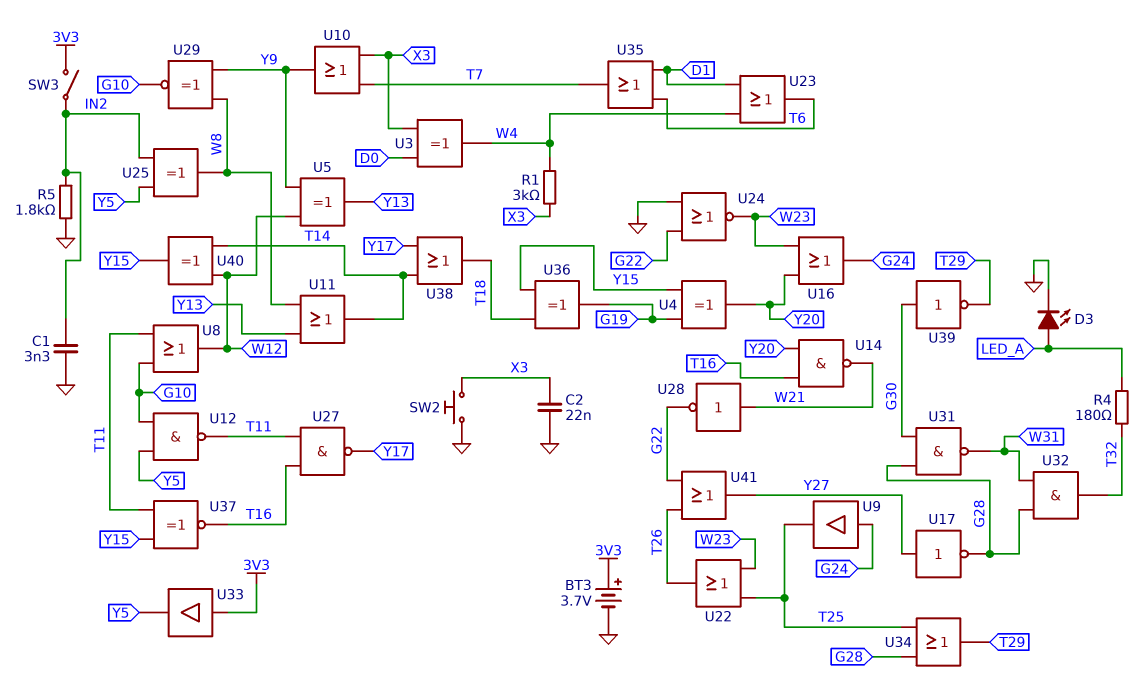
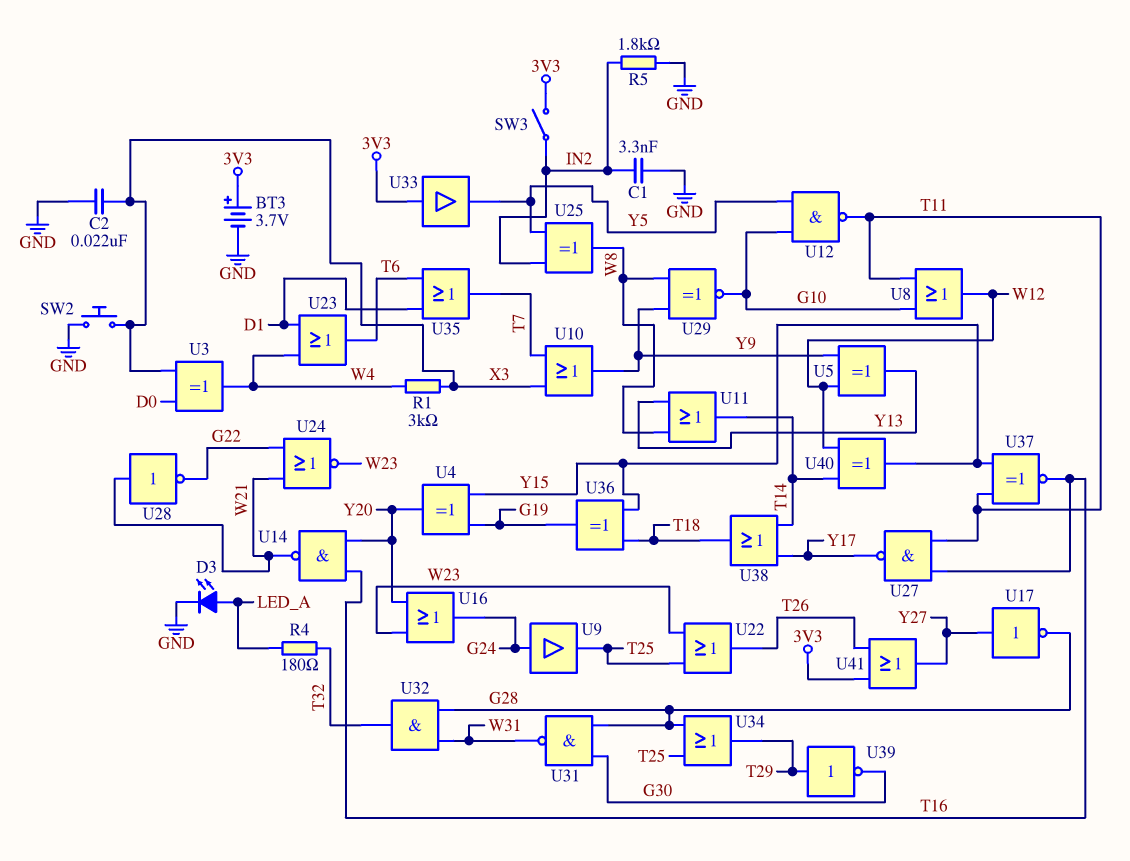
U24: NOR (in G22, in GND, out W23) -> NOR (in G22, in W21, out W23)
U39: NOT (in G30, out T29) -> NOT (in T29, out G30)
U41: OR (in G22, in T26, out Y27) -> OR (in 3V3, in T26, out Y27)

